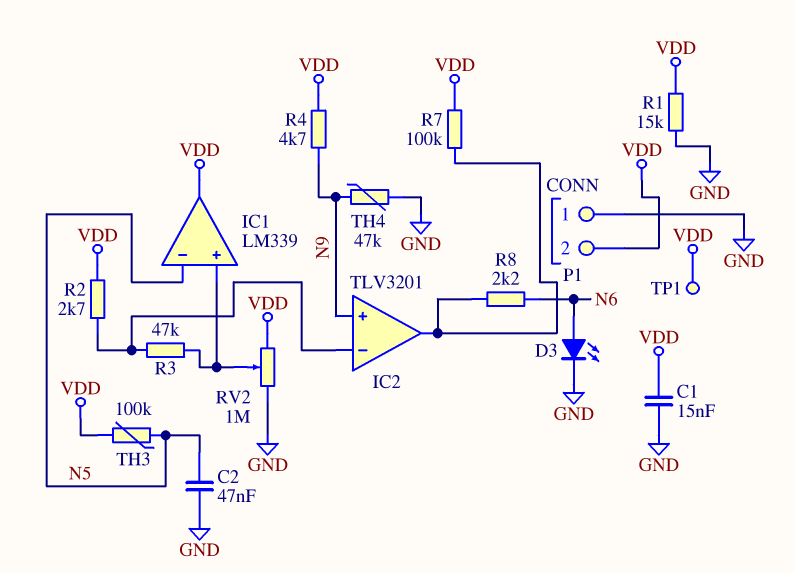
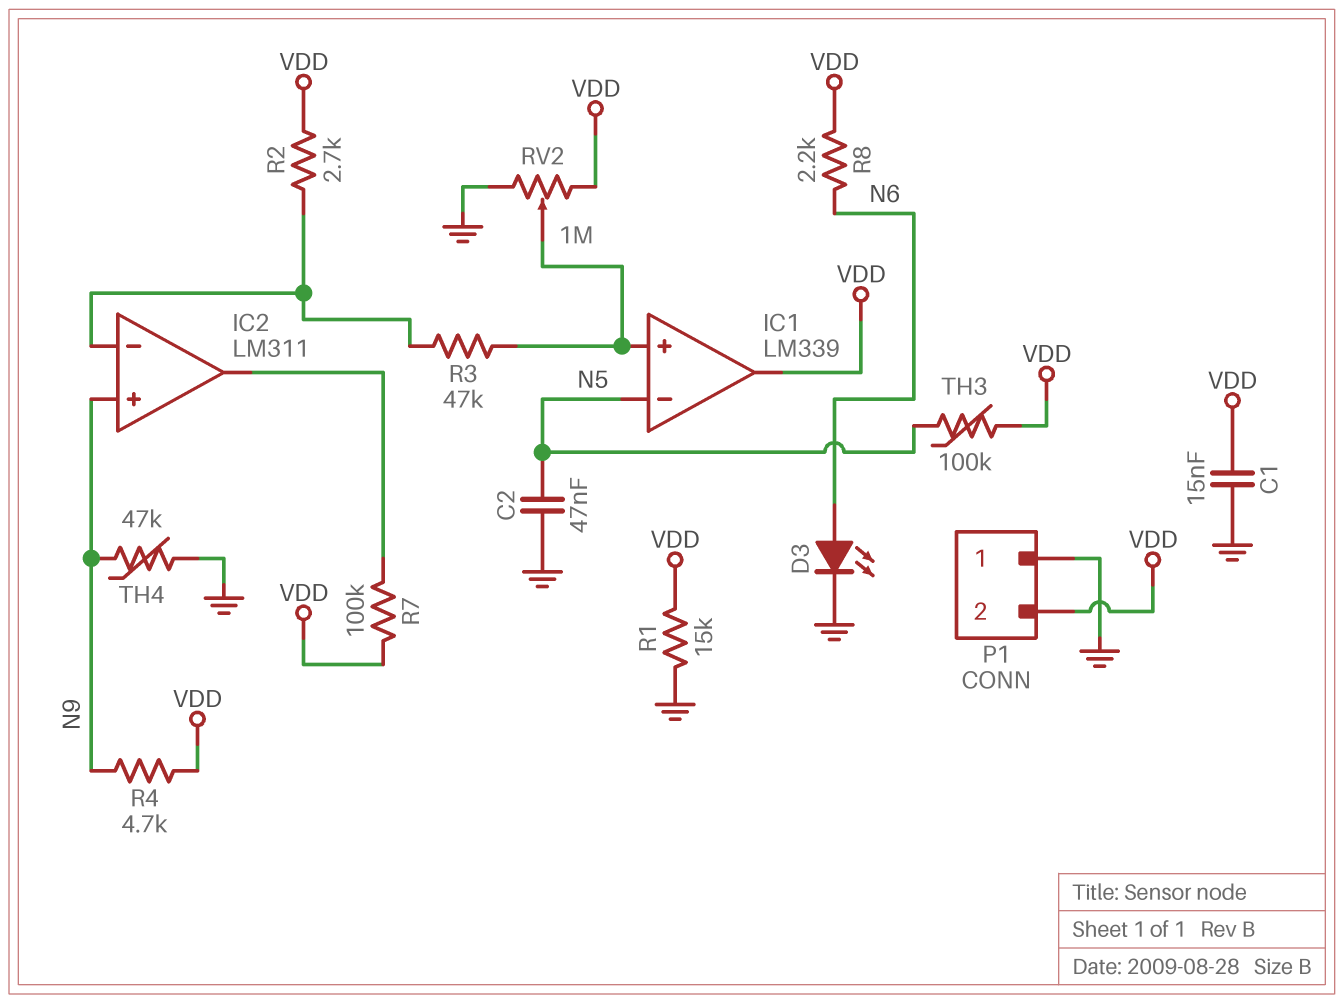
IC2: TLV3201 -> LM311
R8: 2.2k (IC2/out, N6) -> 2.2k (N6, VDD)
TP1: test point (VDD) -> none

